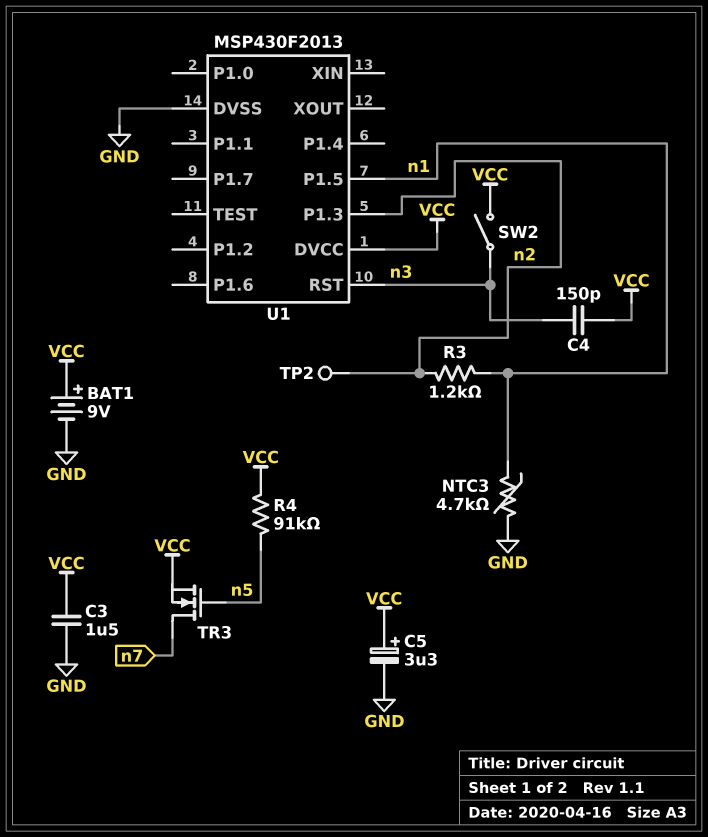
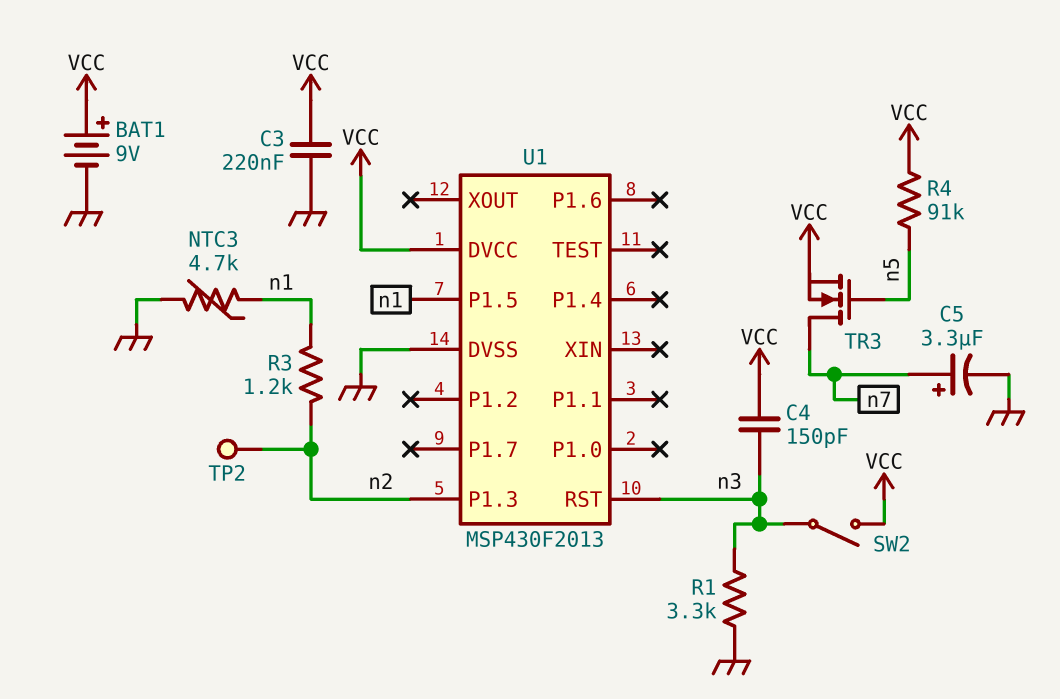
C3: 1.5uF (GND, VCC) -> 220nF (GND, VCC)
C5: 3.3uF (plus VCC, minus GND) -> 3.3uF (plus n7, minus GND)
R1: none -> 3.3k (GND, n3)

